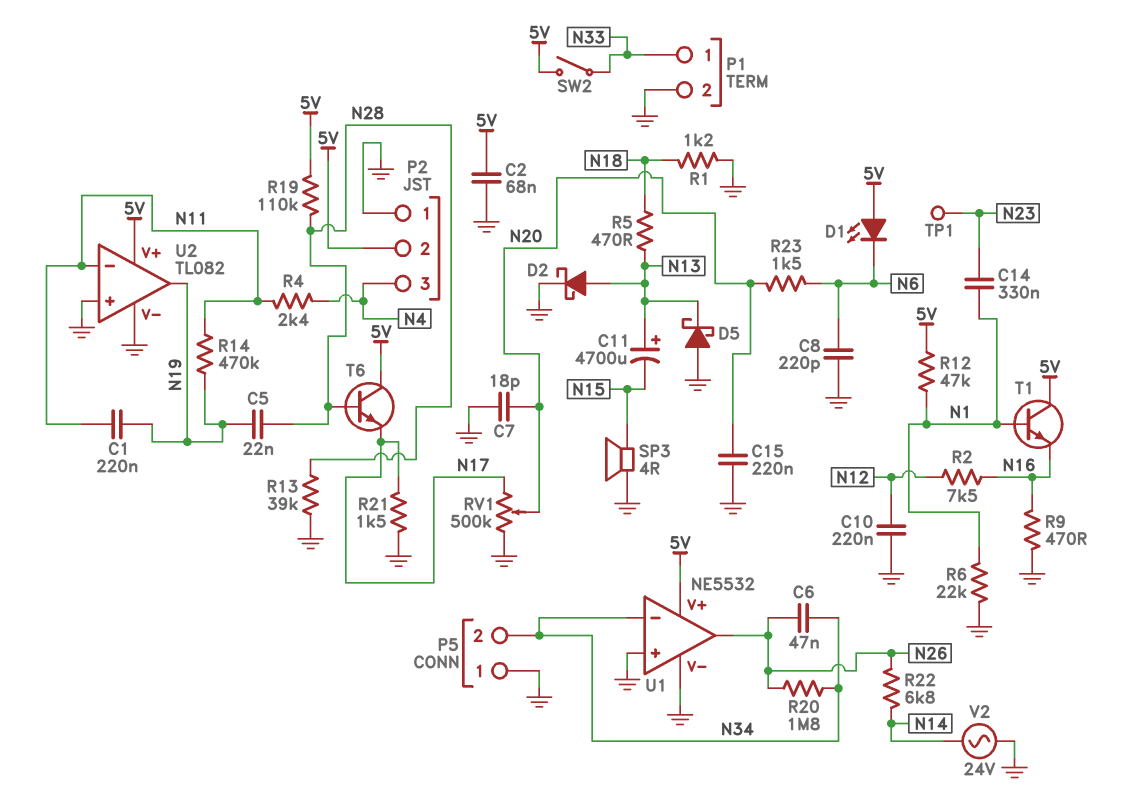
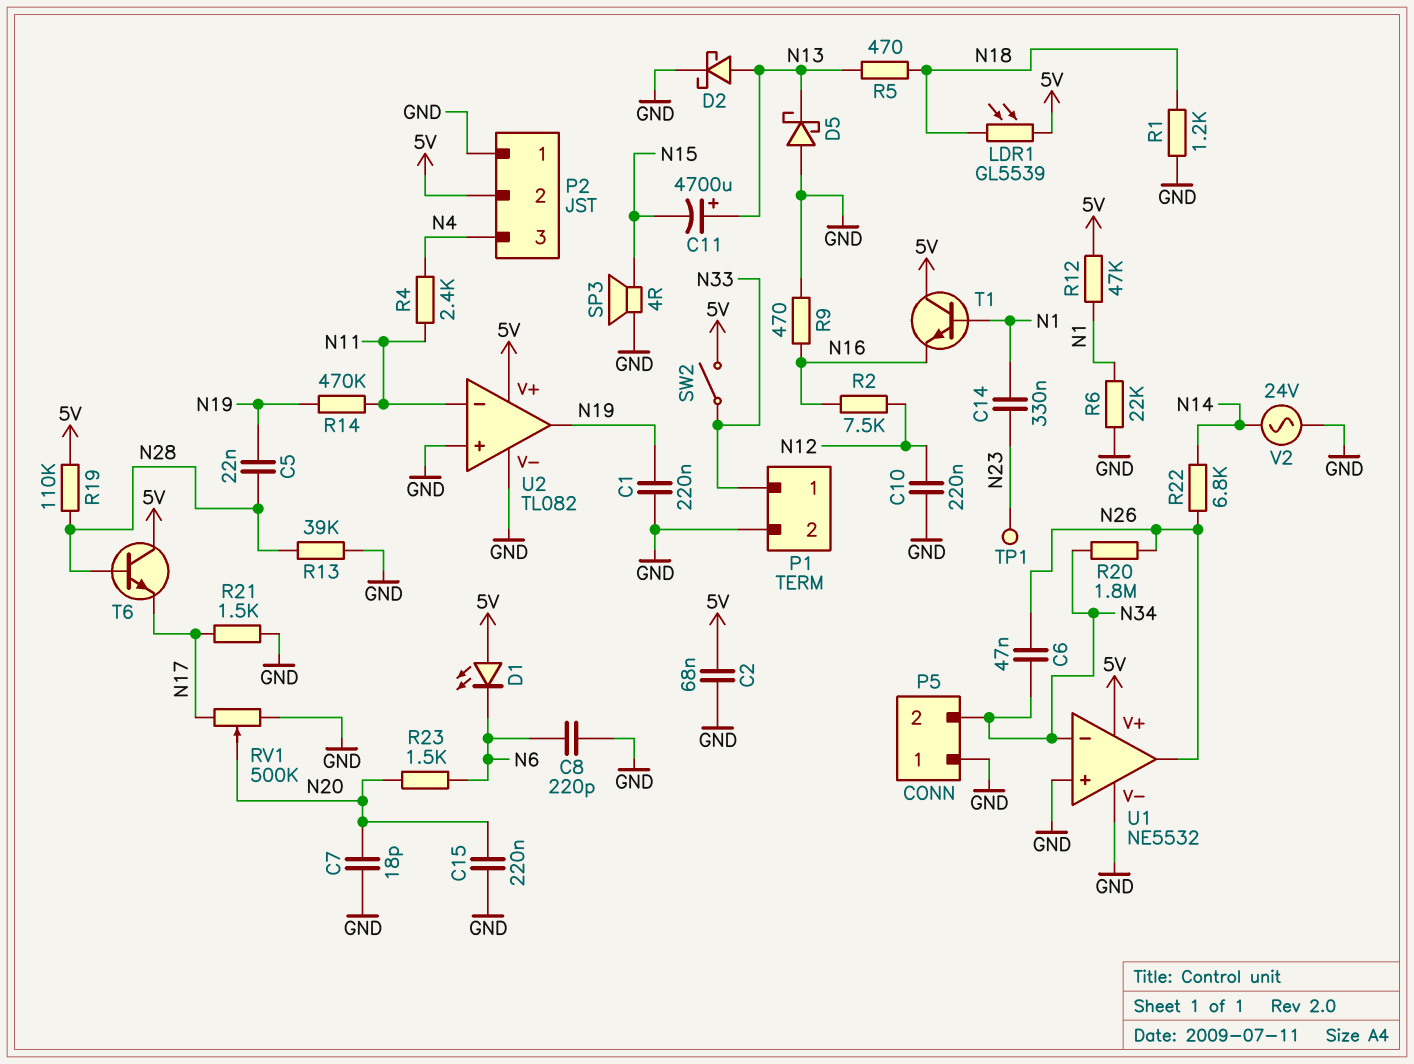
C1: 220nF (N11, N19) -> 220nF (GND, N19)
LDR1: none -> GL5539 (5V, N18)

